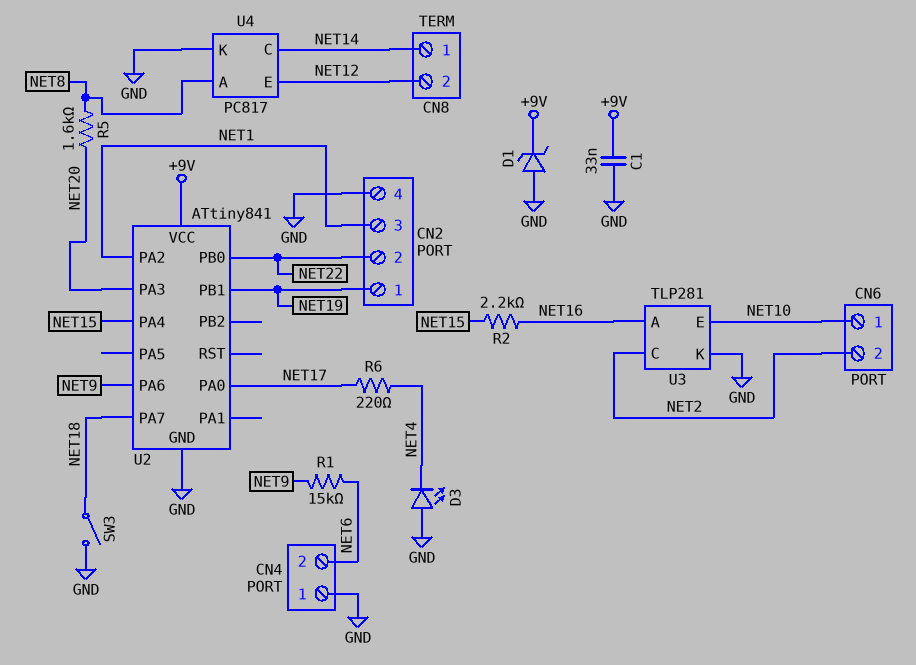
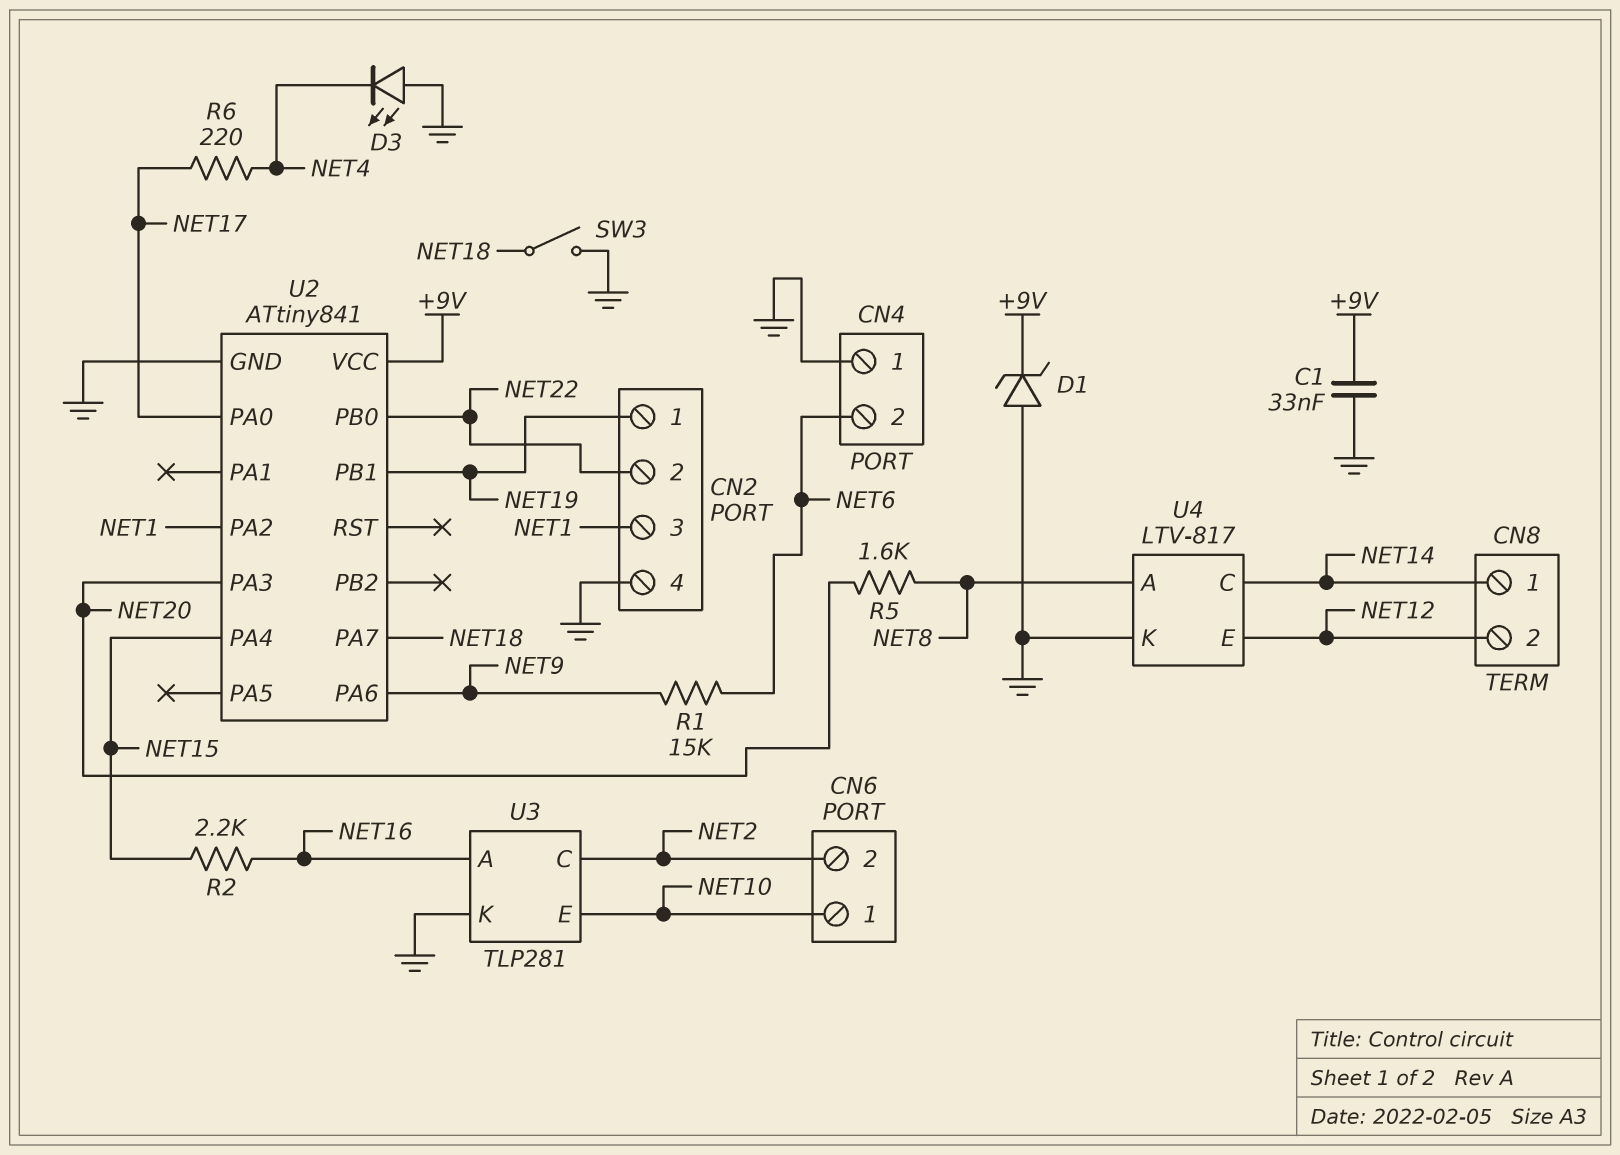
U4: PC817 -> LTV-817

